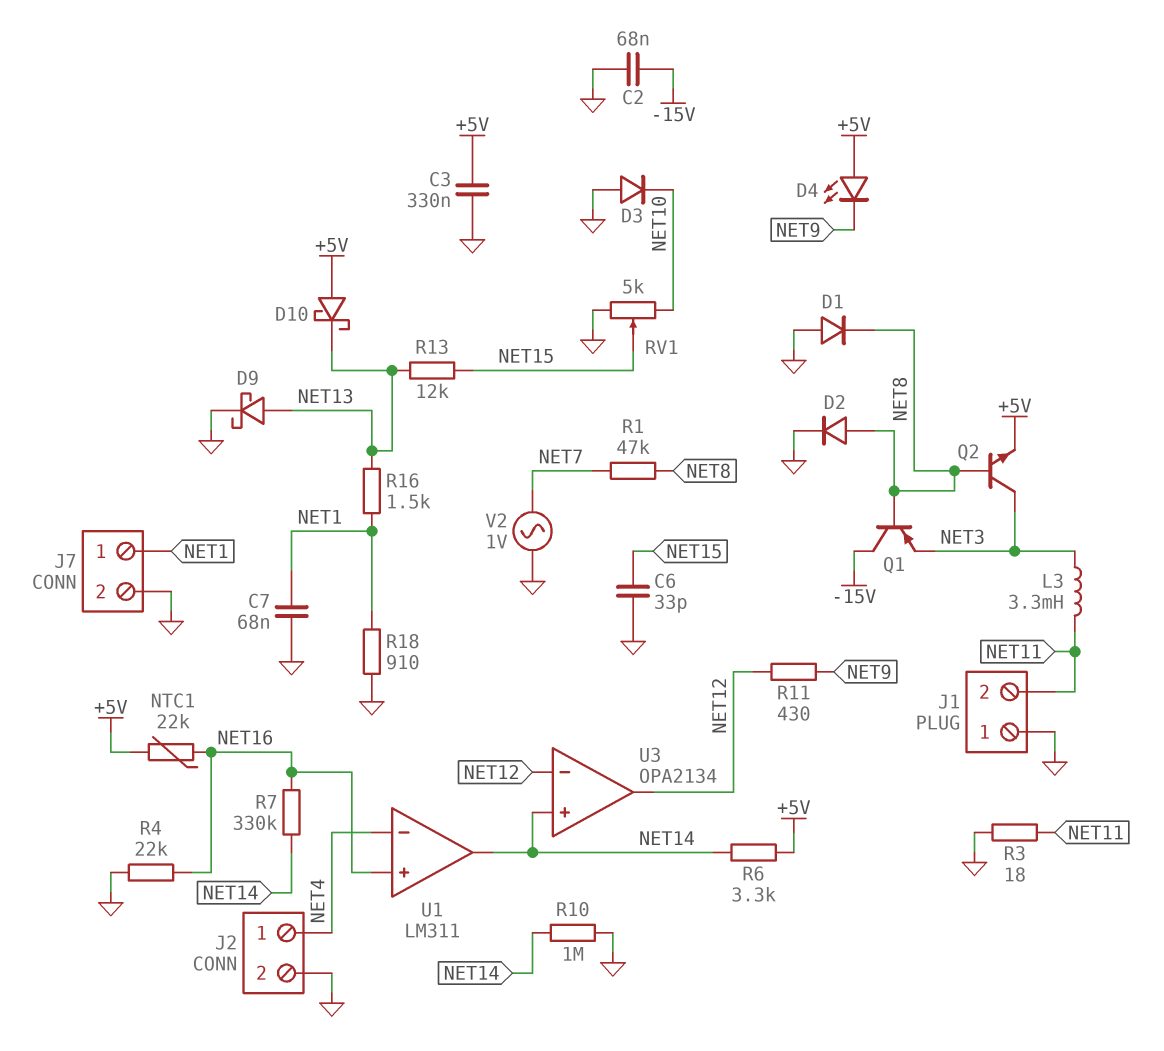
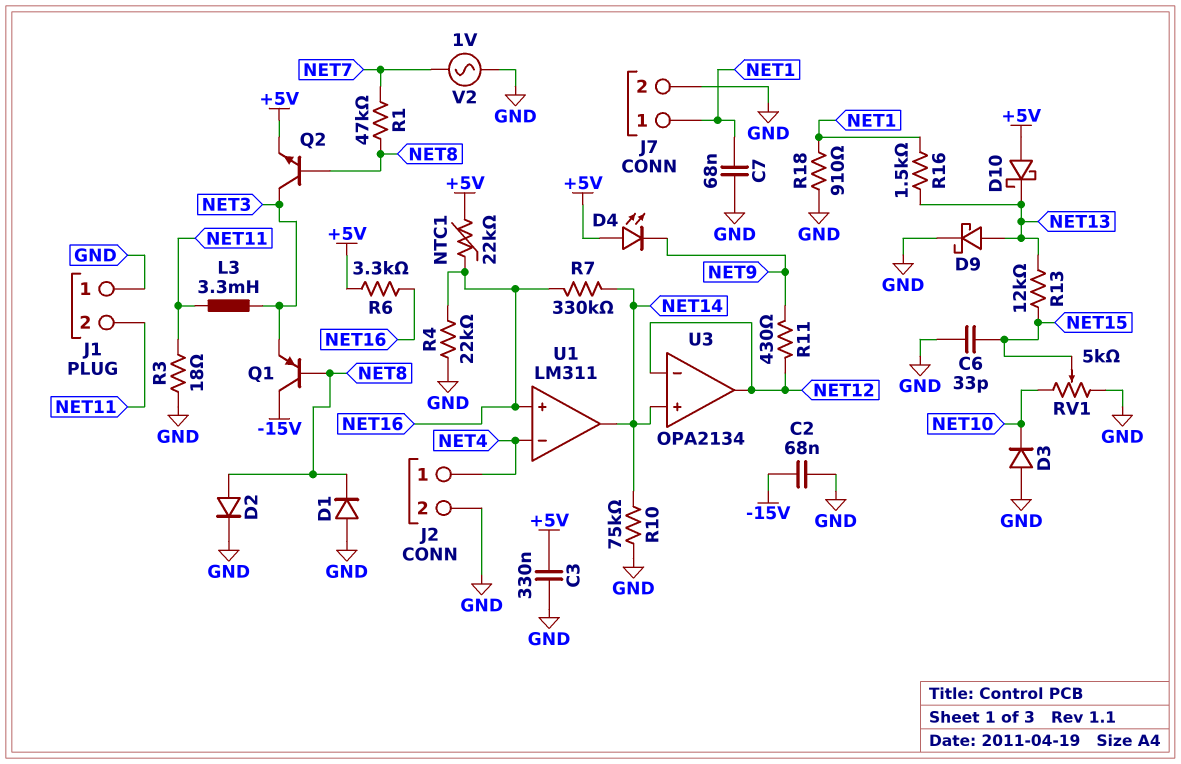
R6: 3.3k (+5V, NET14) -> 3.3k (+5V, NET16)
R10: 1M (GND, NET14) -> 75k (GND, NET14)

